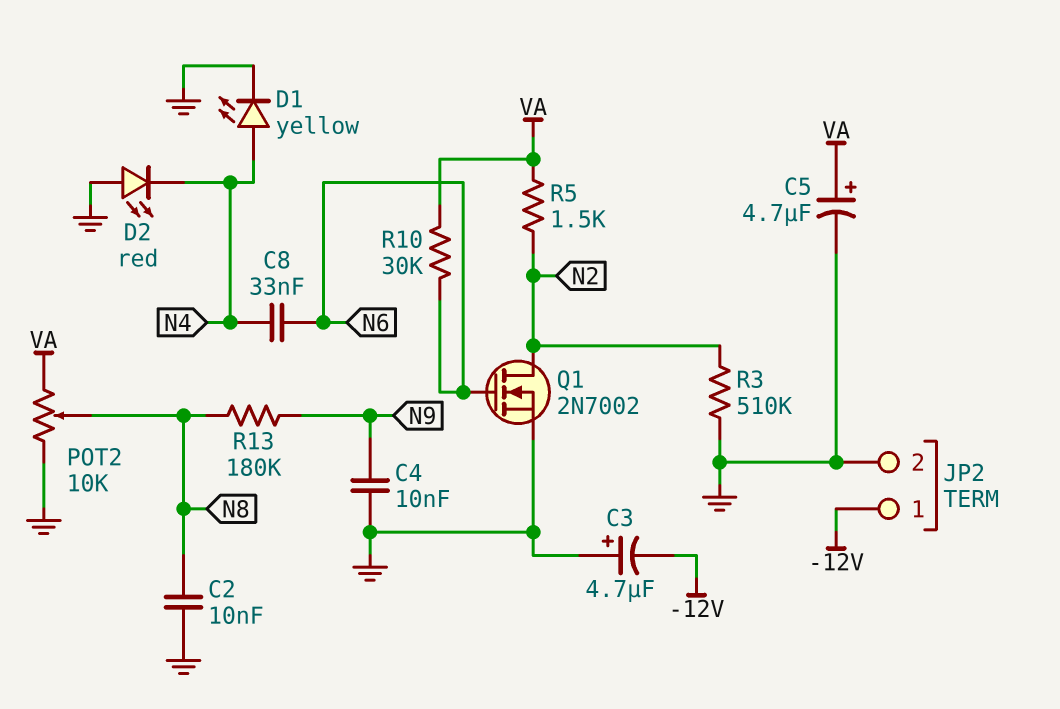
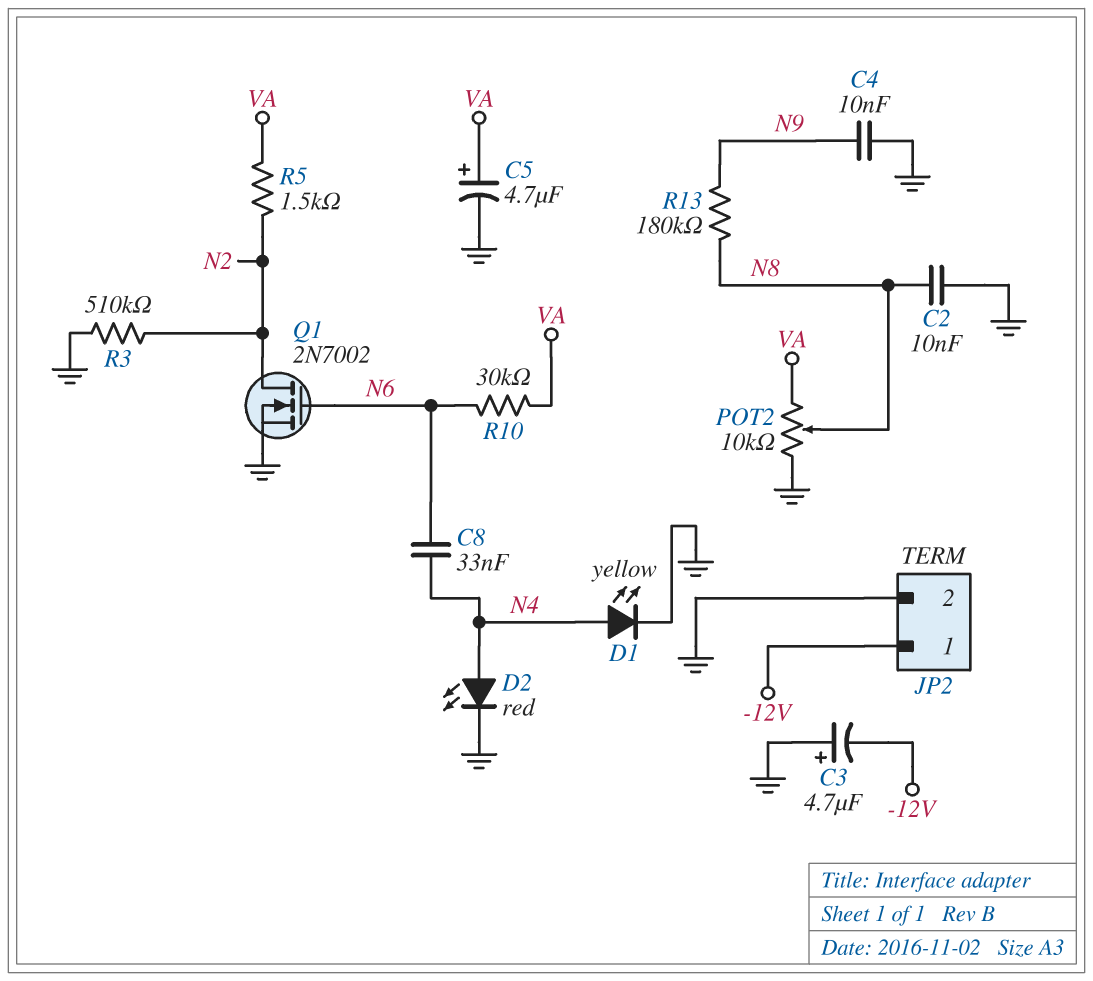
D2: LED red (A GND, K N4) -> LED red (A N4, K GND)

